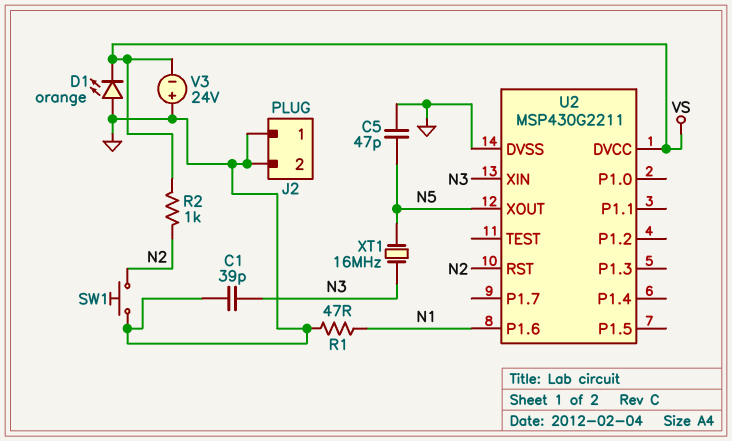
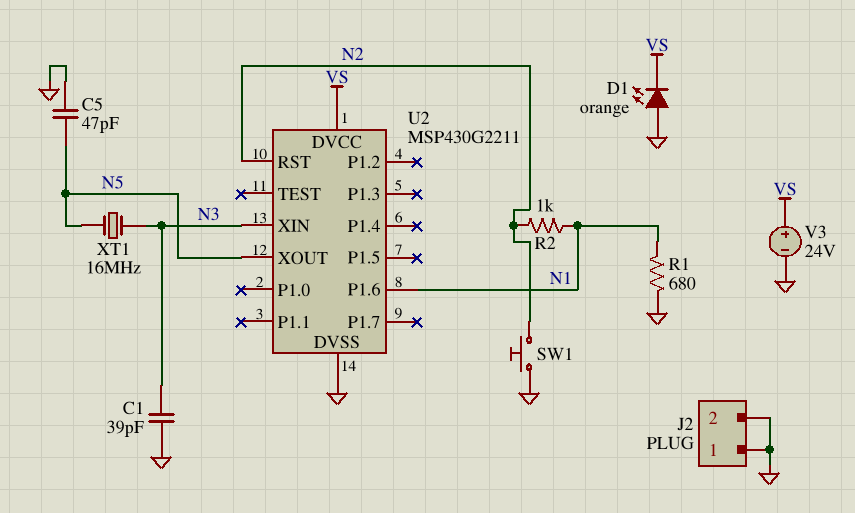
R1: 47 (GND, N1) -> 680 (GND, N1)
R2: 1k (N2, VS) -> 1k (N1, N2)
V3: 24V (plus GND, minus VS) -> 24V (plus VS, minus GND)

